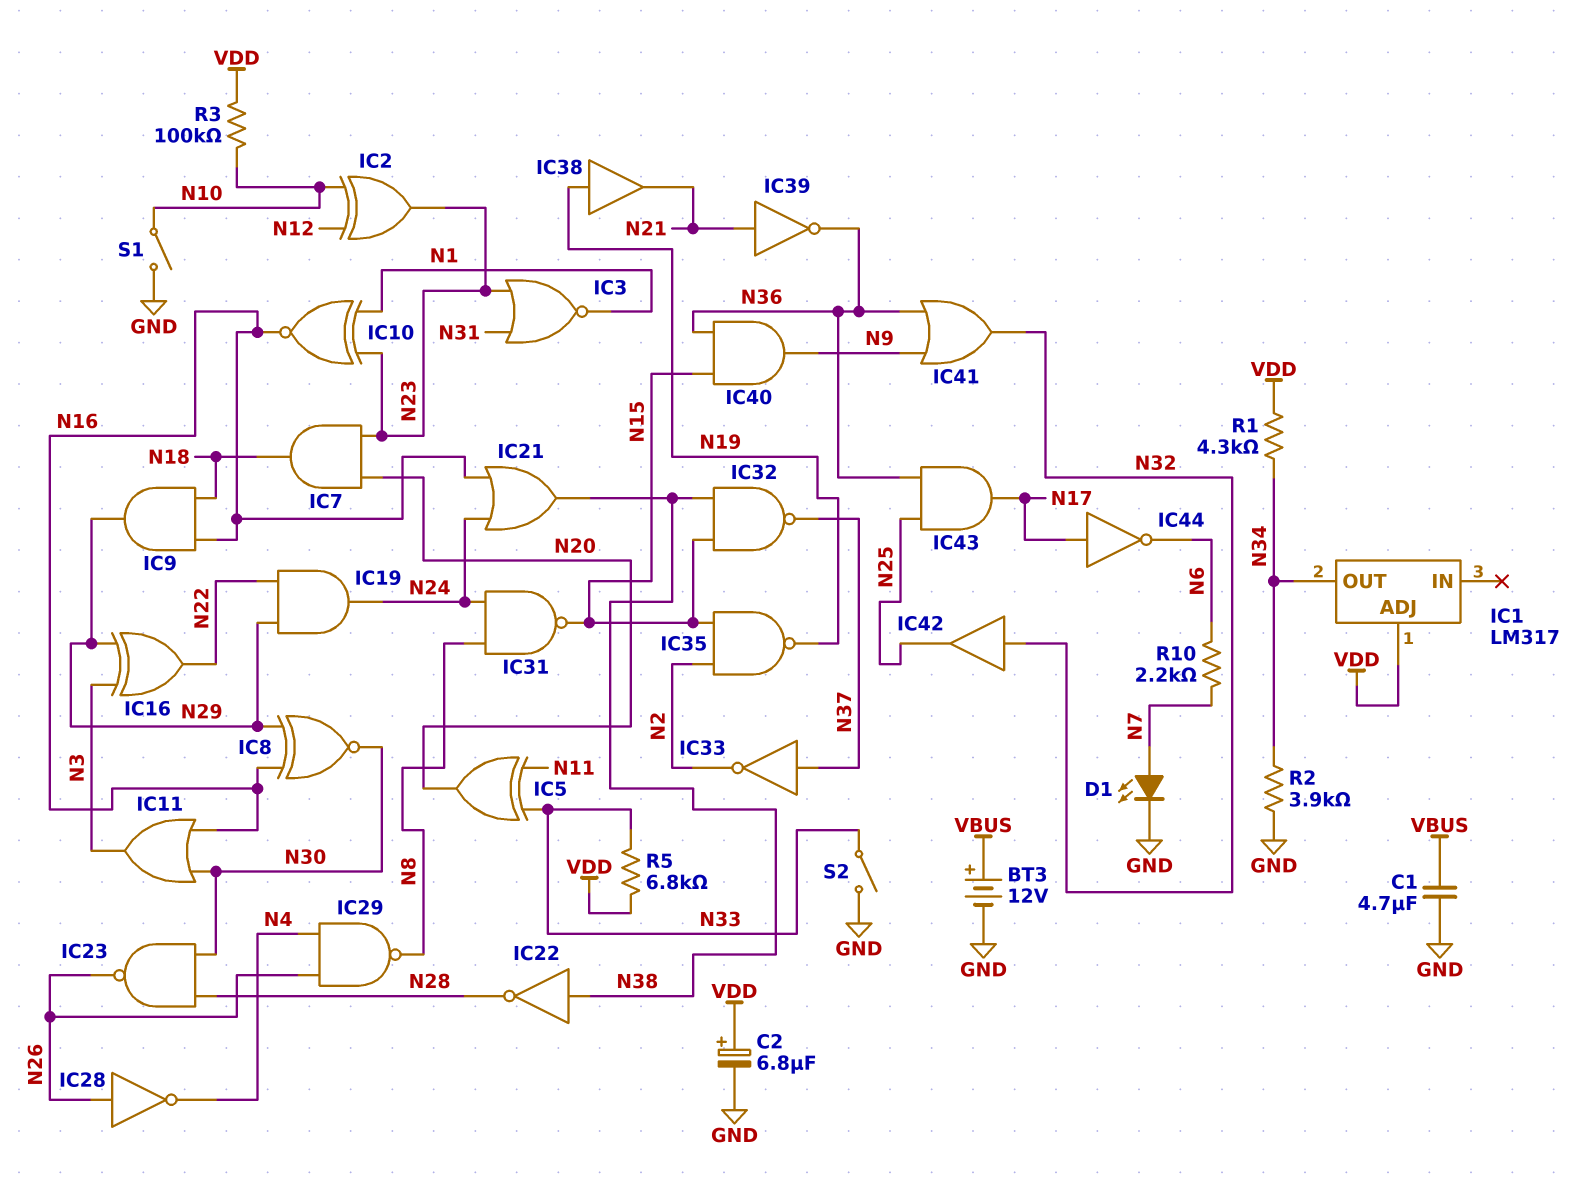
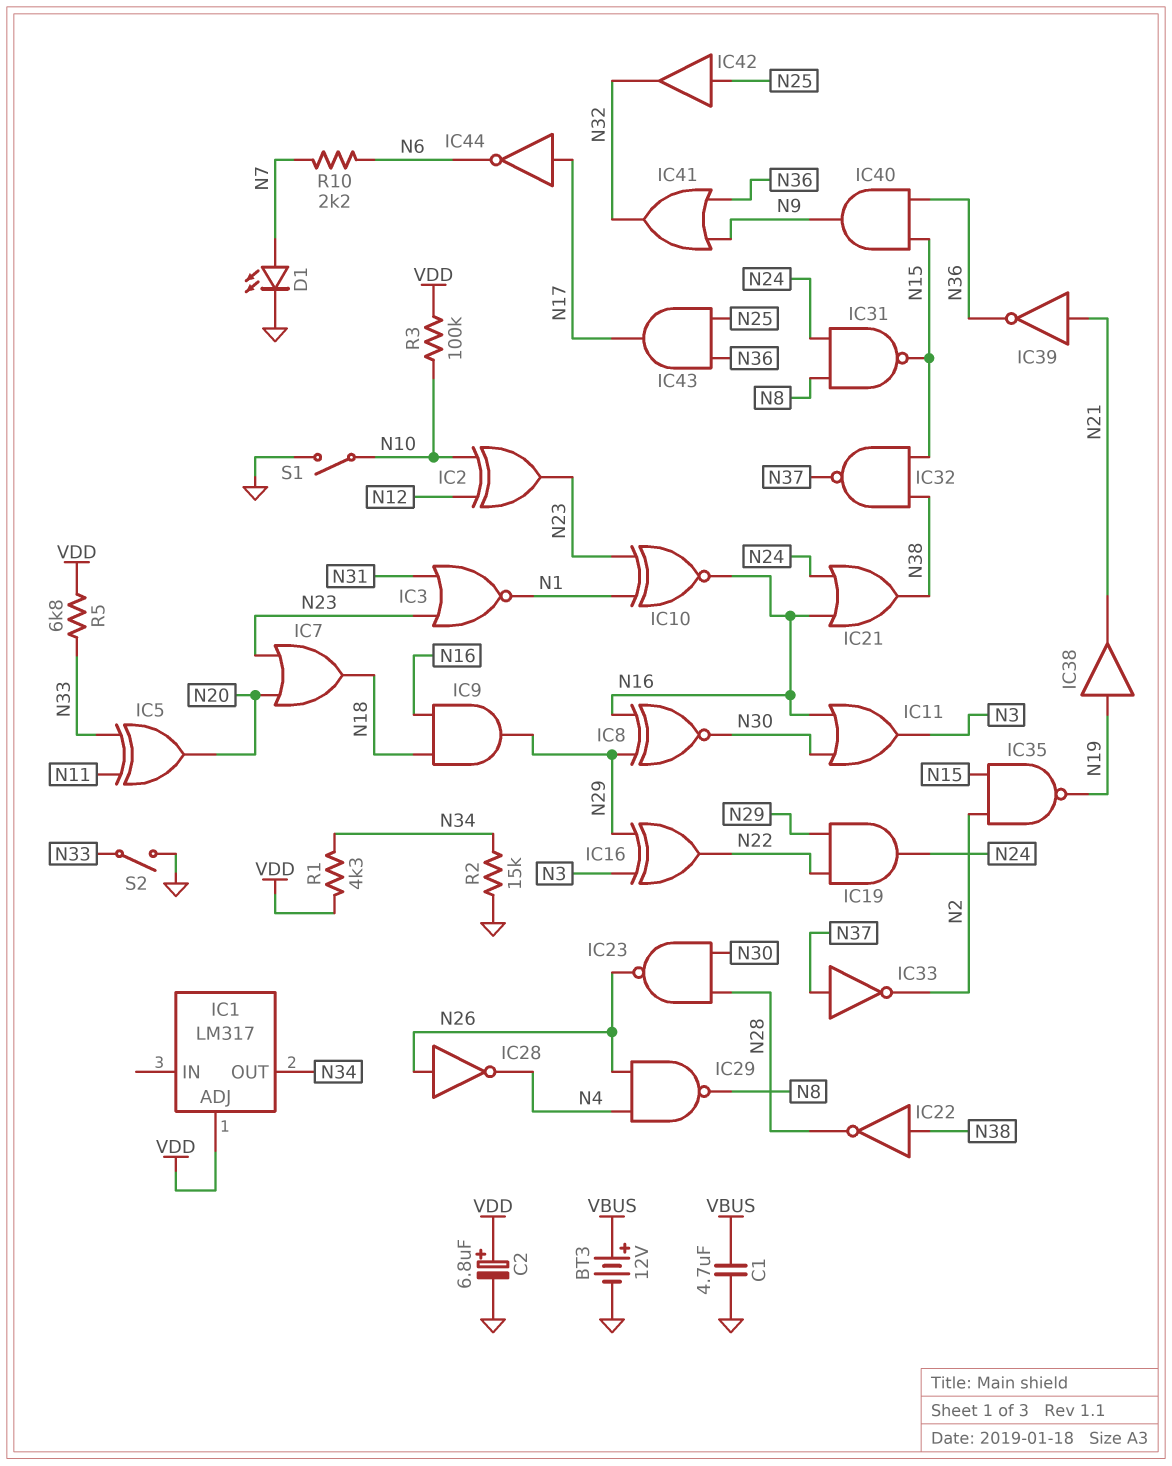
IC7: AND (in N20, in N23, out N18) -> OR (in N20, in N23, out N18)
IC42: buffer (in N32, out N25) -> buffer (in N25, out N32)
R2: 3.9k (GND, N34) -> 15k (GND, N34)

